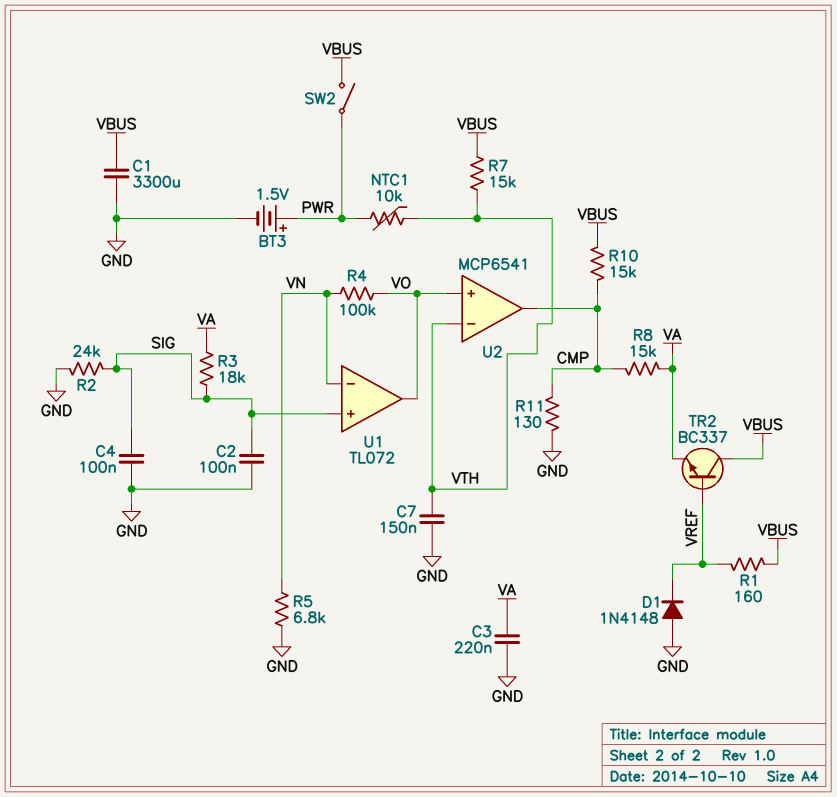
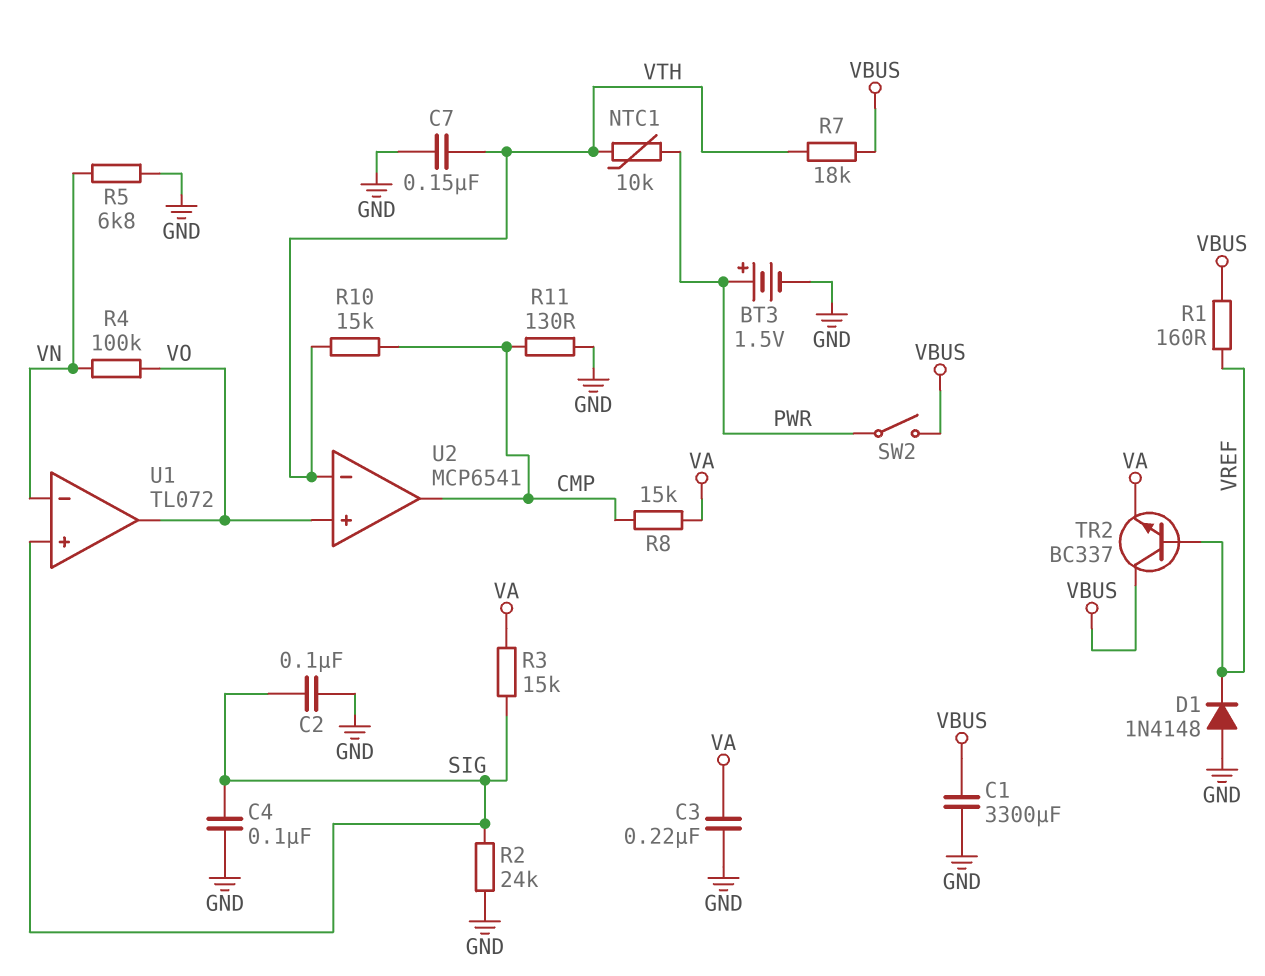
R3: 18k (SIG, VA) -> 15k (SIG, VA)
R7: 15k (VBUS, VTH) -> 18k (VBUS, VTH)
R10: 15k (CMP, VBUS) -> 15k (CMP, VTH)

